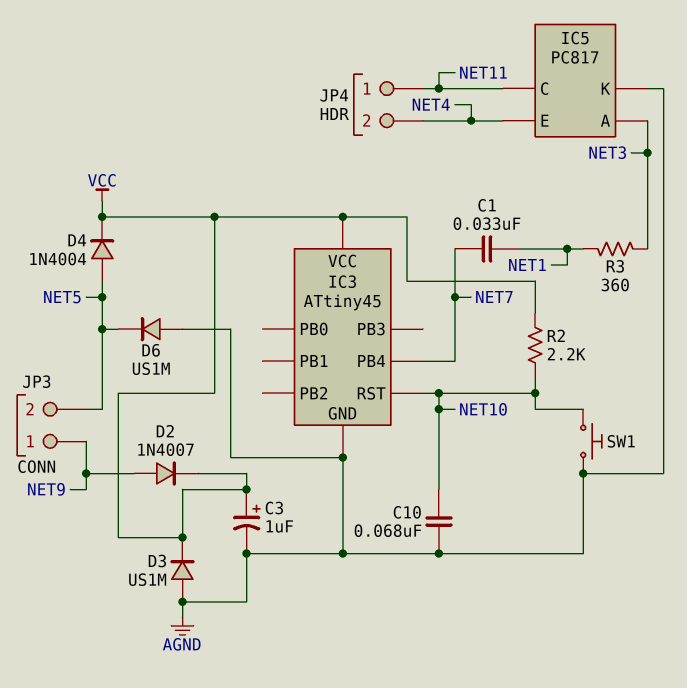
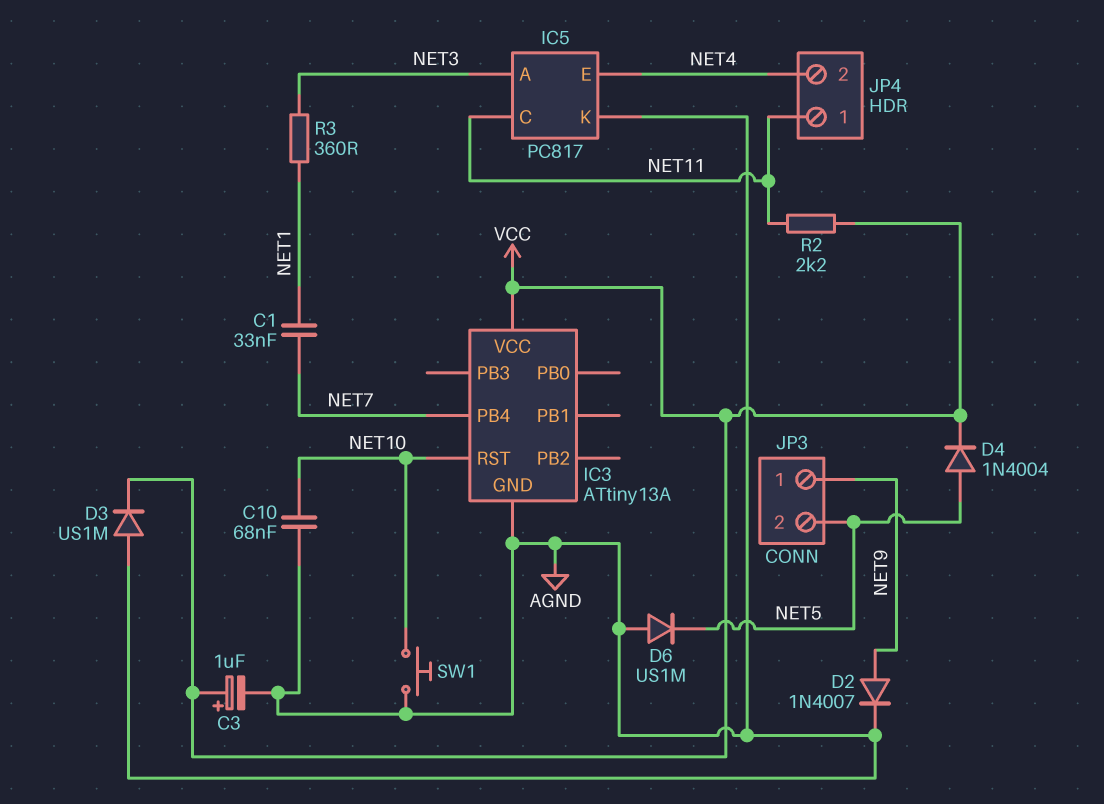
D2: diode 1N4007 (A NET9, K VCC) -> diode 1N4007 (A NET9, K AGND)
IC3: ATtiny45 -> ATtiny13A
R2: 2.2k (NET10, VCC) -> 2.2k (NET11, VCC)

